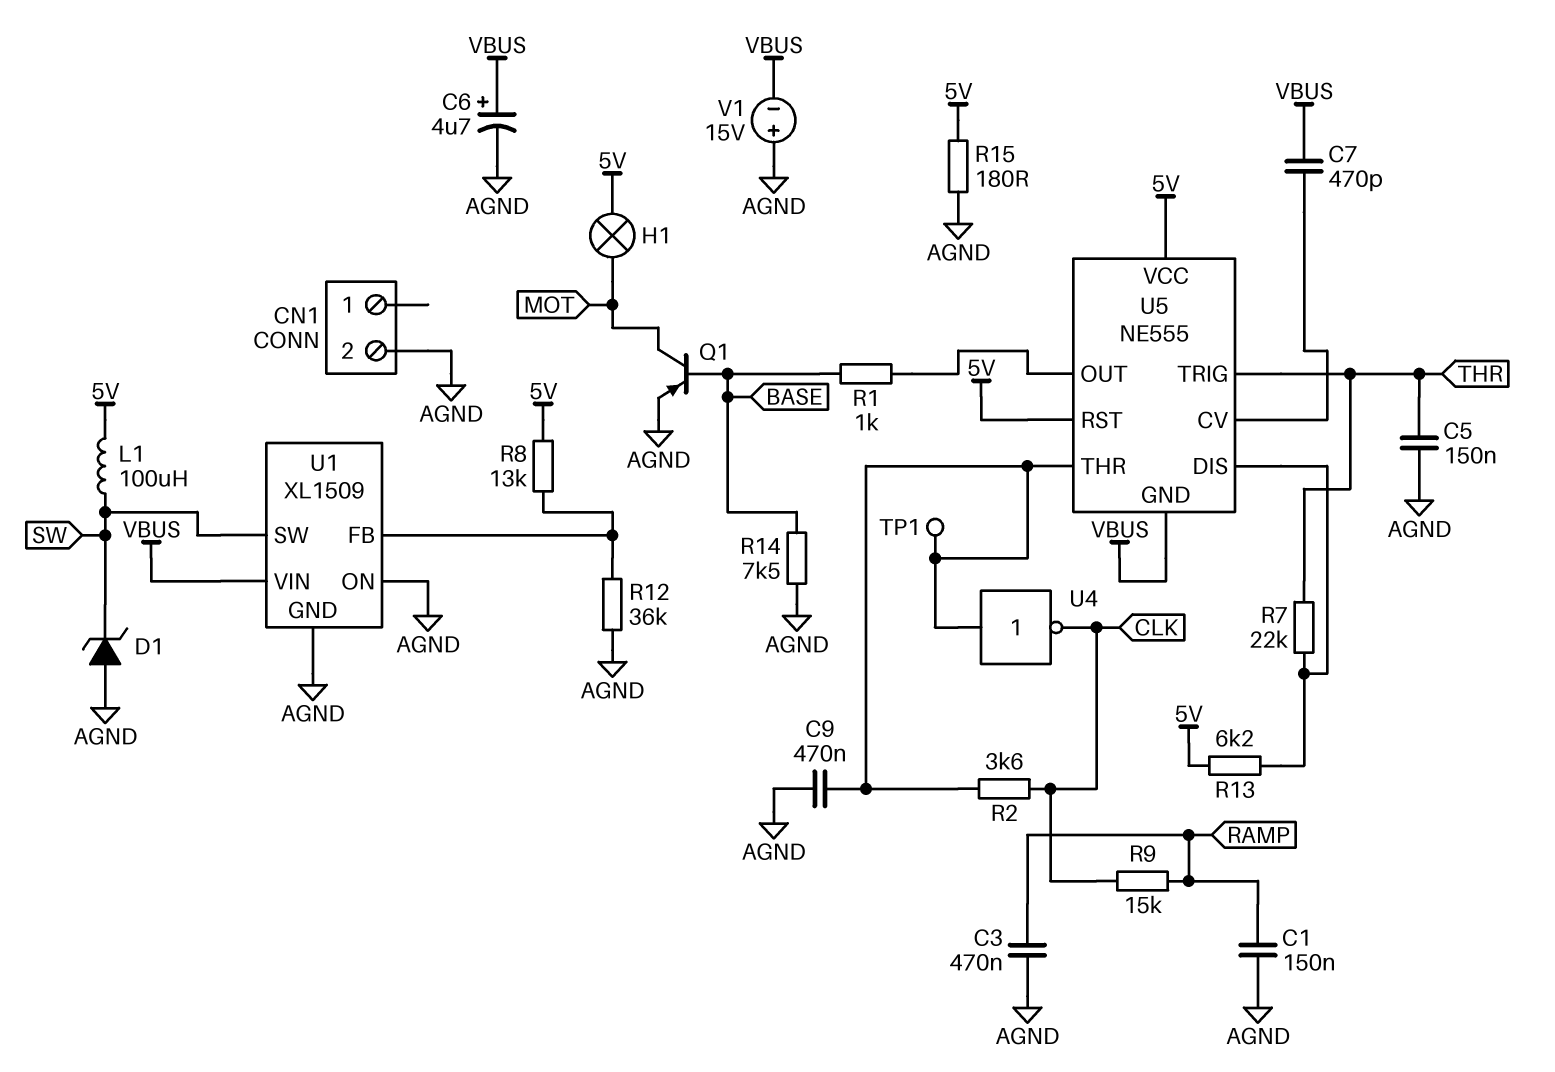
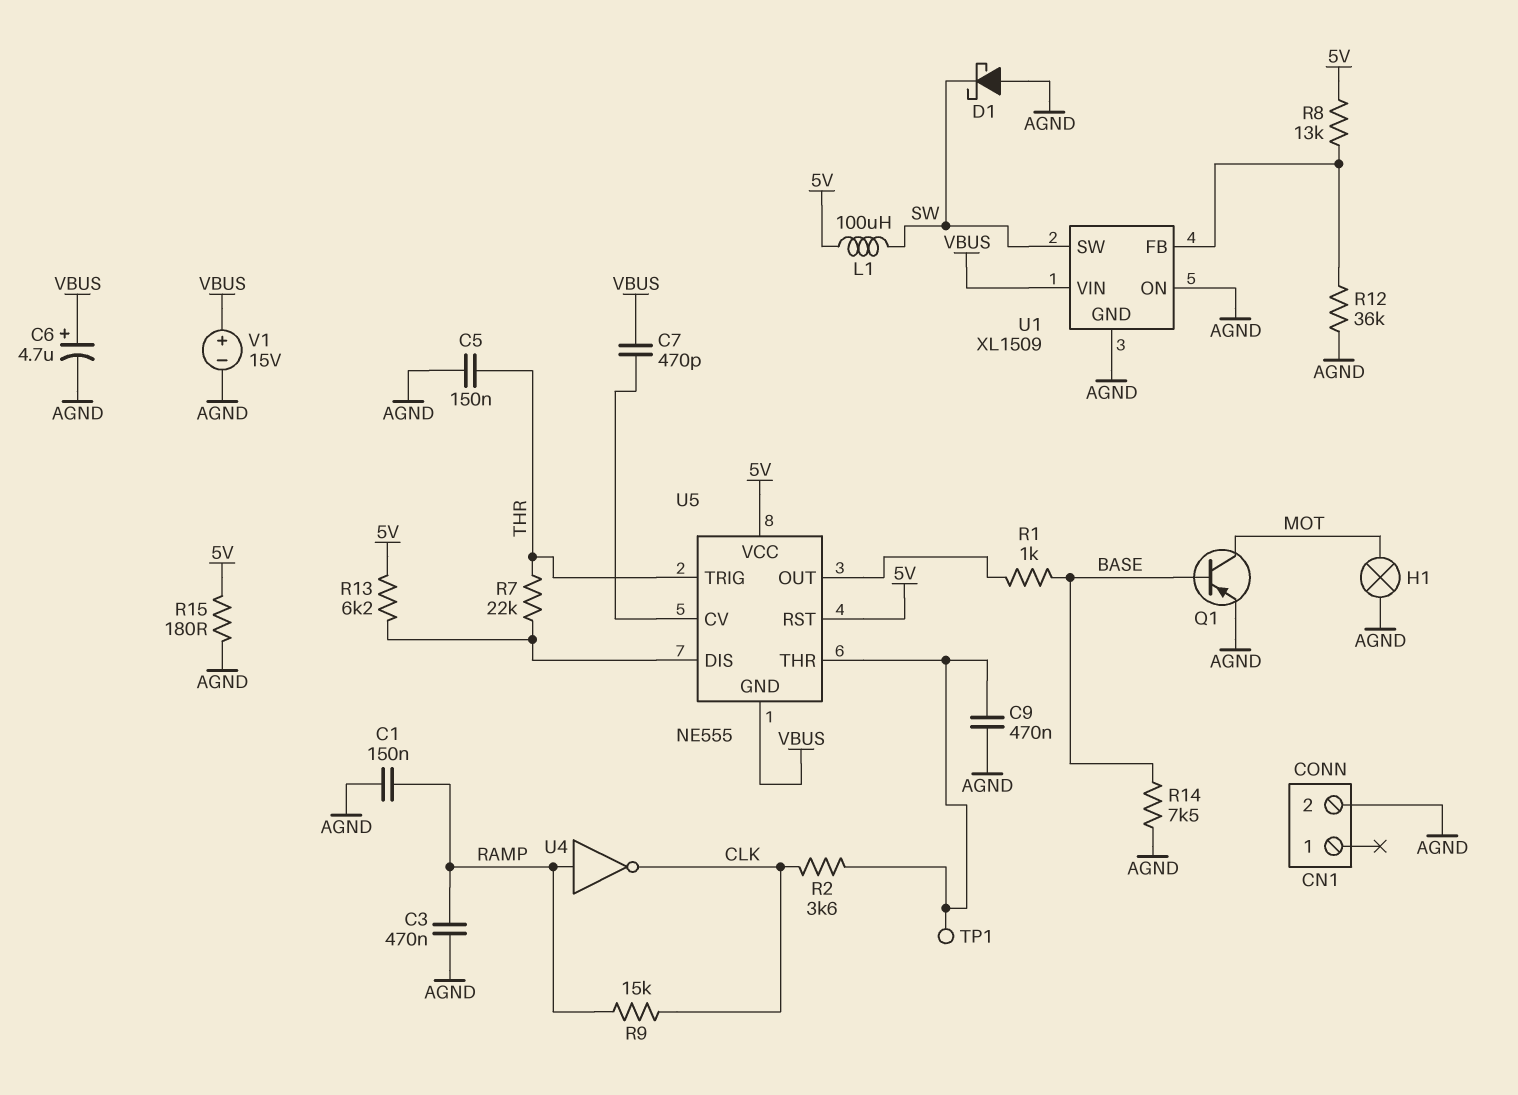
D1: zener (A AGND, K SW) -> schottky (A AGND, K SW)
H1: lamp (5V, MOT) -> lamp (AGND, MOT)
U4: NOT (in U5/THR, out CLK) -> NOT (in RAMP, out CLK)
V1: 15V (plus AGND, minus VBUS) -> 15V (plus VBUS, minus AGND)

